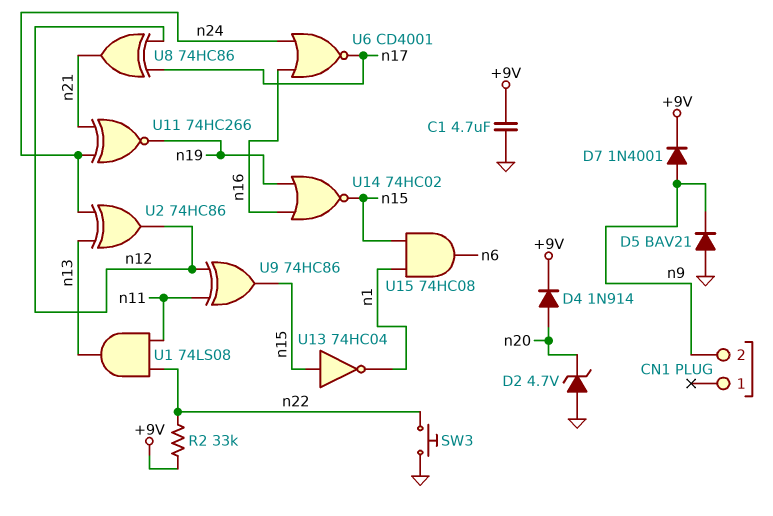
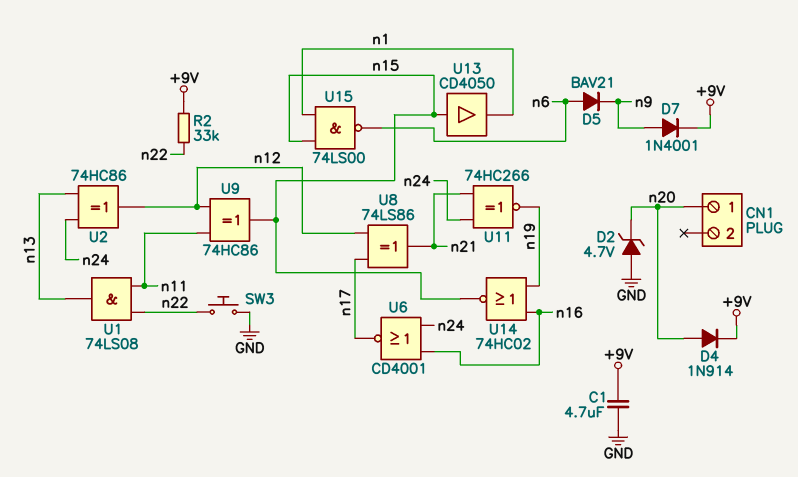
CN1 pin 1: none -> n20
CN1 pin 2: n9 -> none
D5: diode BAV21 (A GND, K n9) -> diode BAV21 (A n6, K n9)
U8: XOR 74HC86 (in n12, in n17, out n21) -> XOR 74LS86 (in n12, in n17, out n21)
U13: NOT 74HC04 (in n15, out n1) -> buffer CD4050 (in n15, out n1)
U15: AND 74HC08 (in n1, in n15, out n6) -> NAND 74LS00 (in n1, in n15, out n6)

